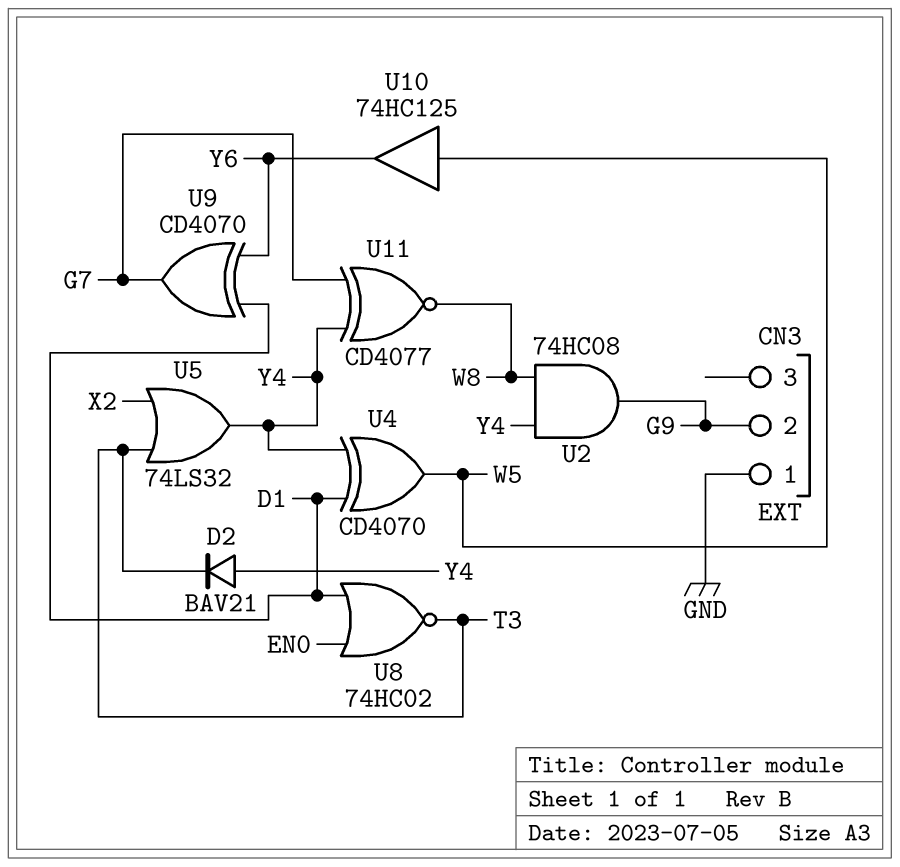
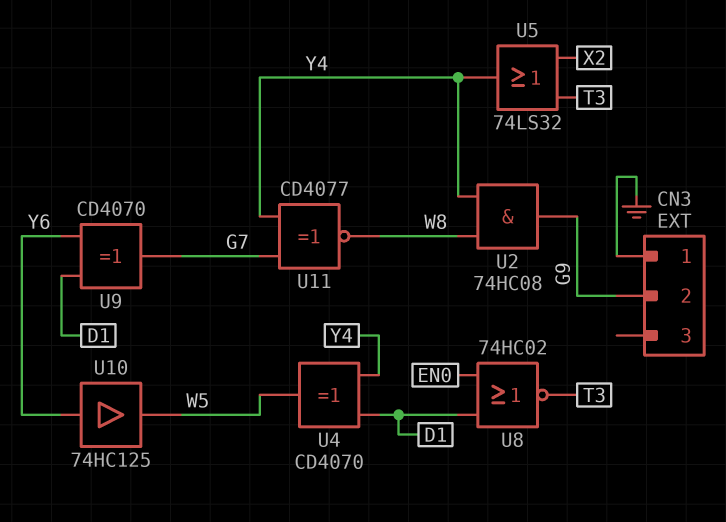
D2: diode BAV21 (A Y4, K T3) -> none
U10: buffer 74HC125 (in W5, out Y6) -> buffer 74HC125 (in Y6, out W5)

